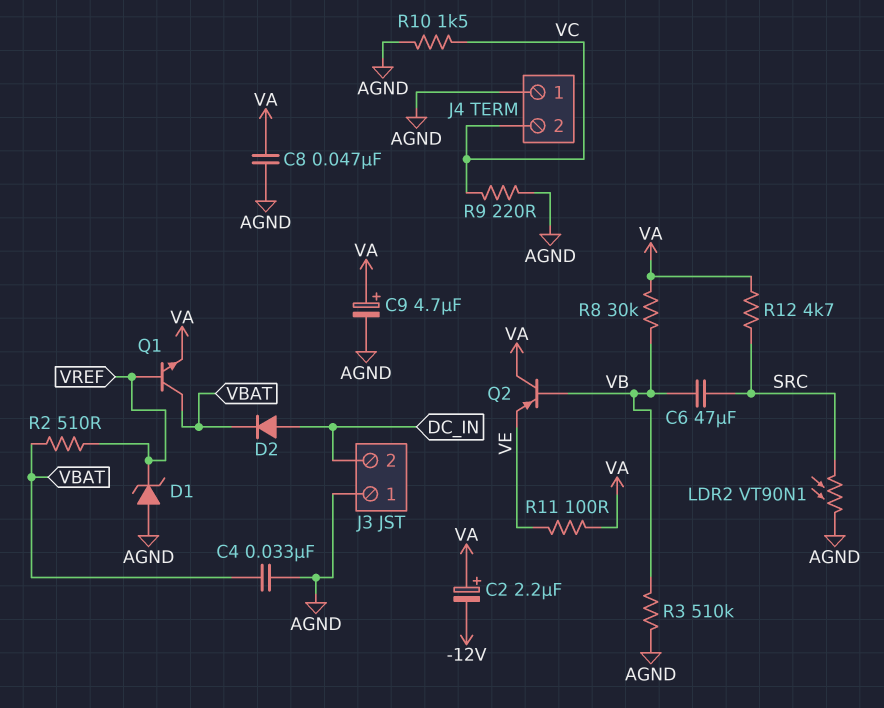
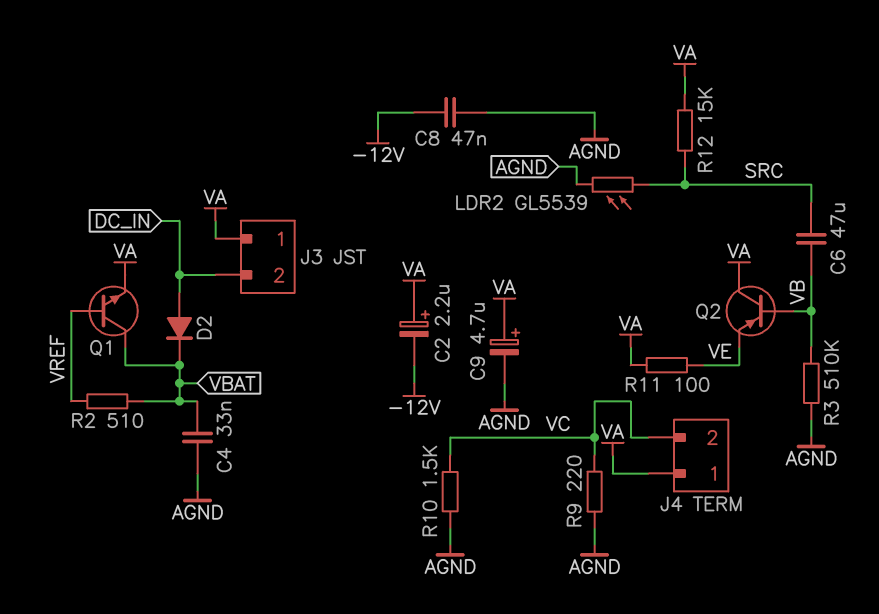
C8: 47nF (AGND, VA) -> 47nF (-12V, AGND)
D1: zener (A AGND, K VREF) -> none
J3 pin 1: AGND -> VA
J4 pin 1: AGND -> VA
LDR2: VT90N1 (AGND, SRC) -> GL5539 (AGND, SRC)
R8: 30k (VA, VB) -> none
R12: 4.7k (SRC, VA) -> 15k (SRC, VA)

